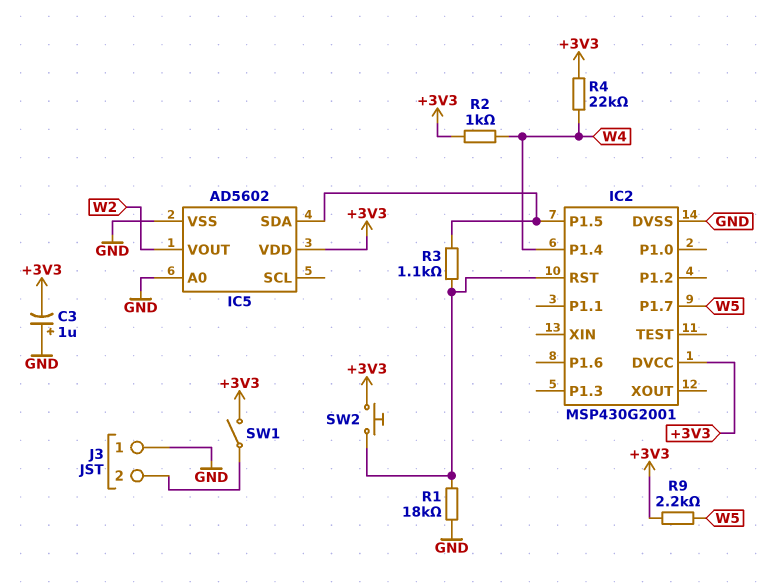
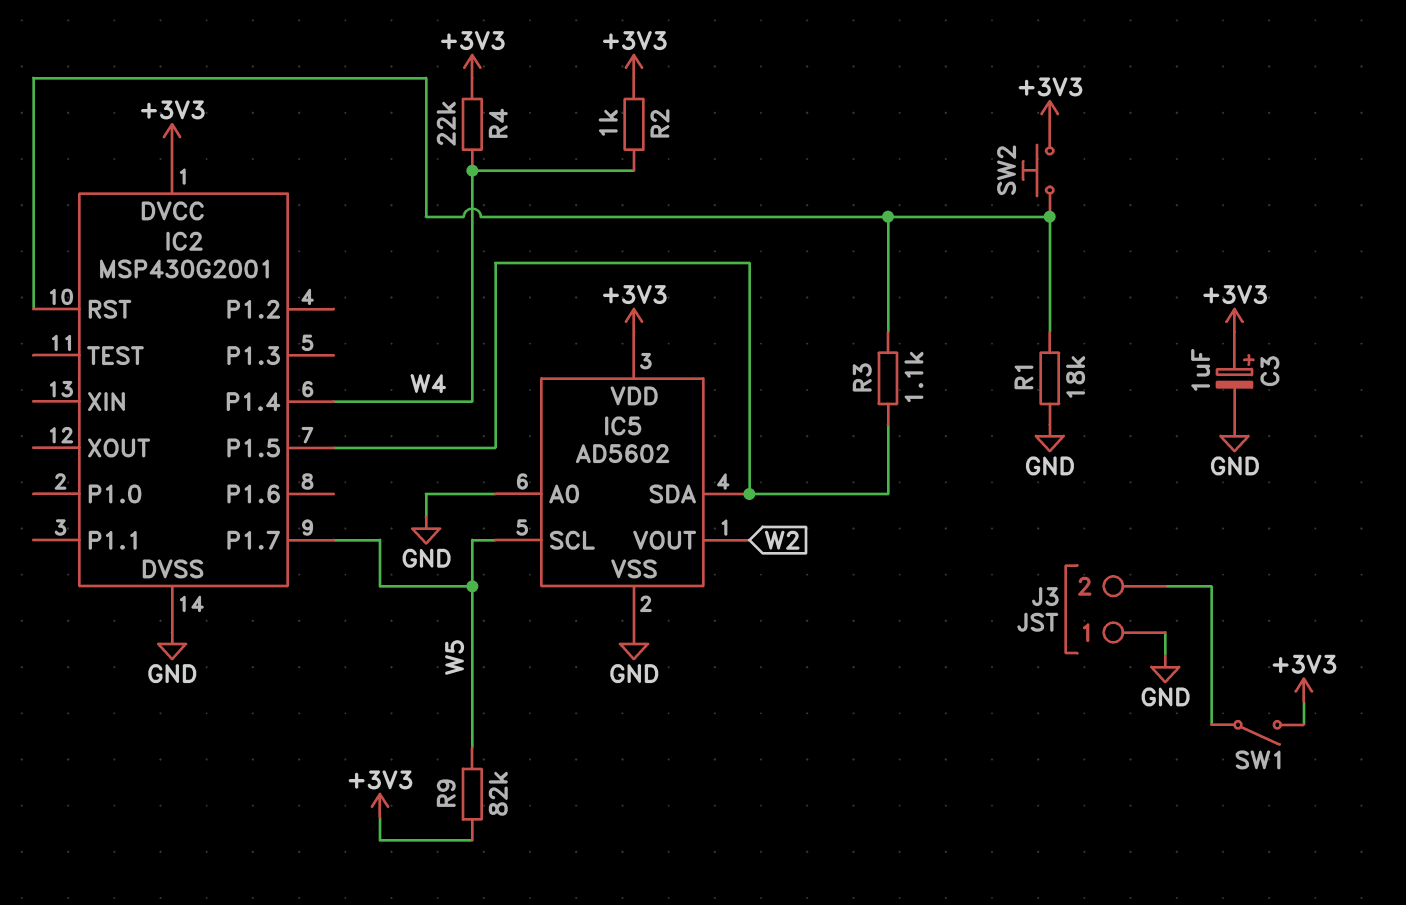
C3: 1uF (plus GND, minus +3V3) -> 1uF (plus +3V3, minus GND)
IC5 pin SCL: none -> W5
R9: 2.2k (+3V3, W5) -> 82k (+3V3, W5)

